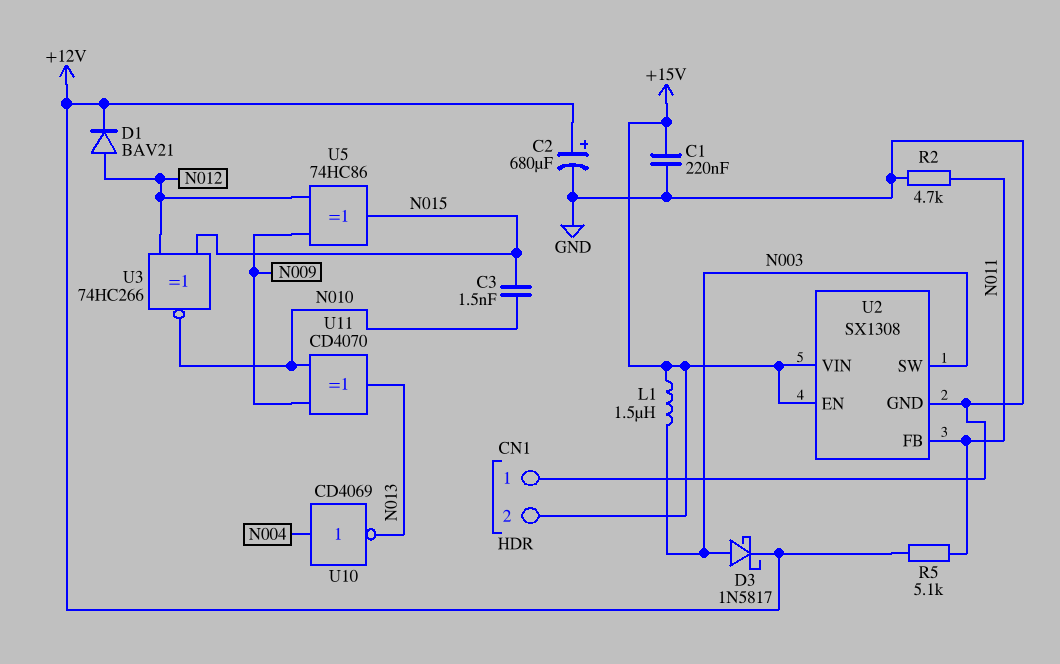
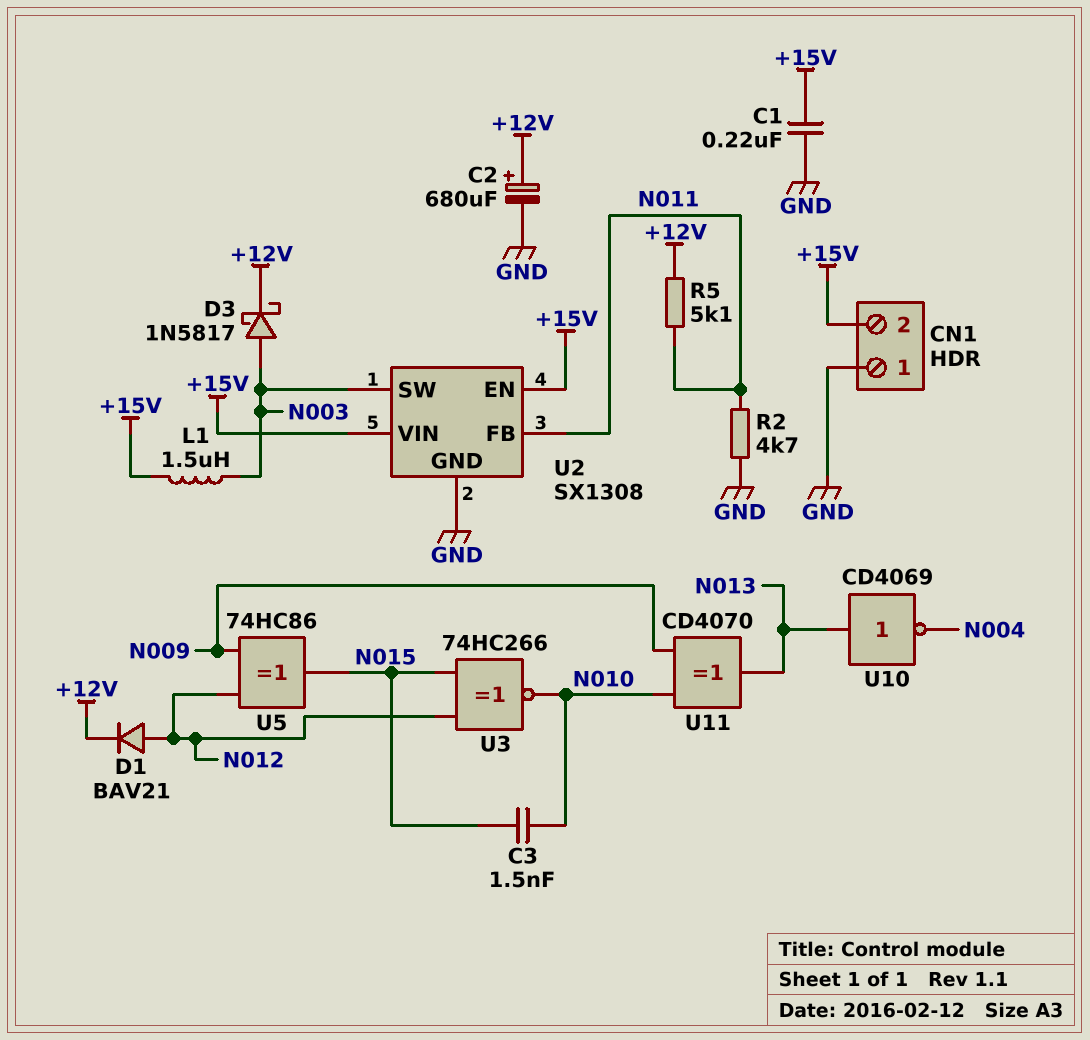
U10: NOT CD4069 (in N004, out N013) -> NOT CD4069 (in N013, out N004)

